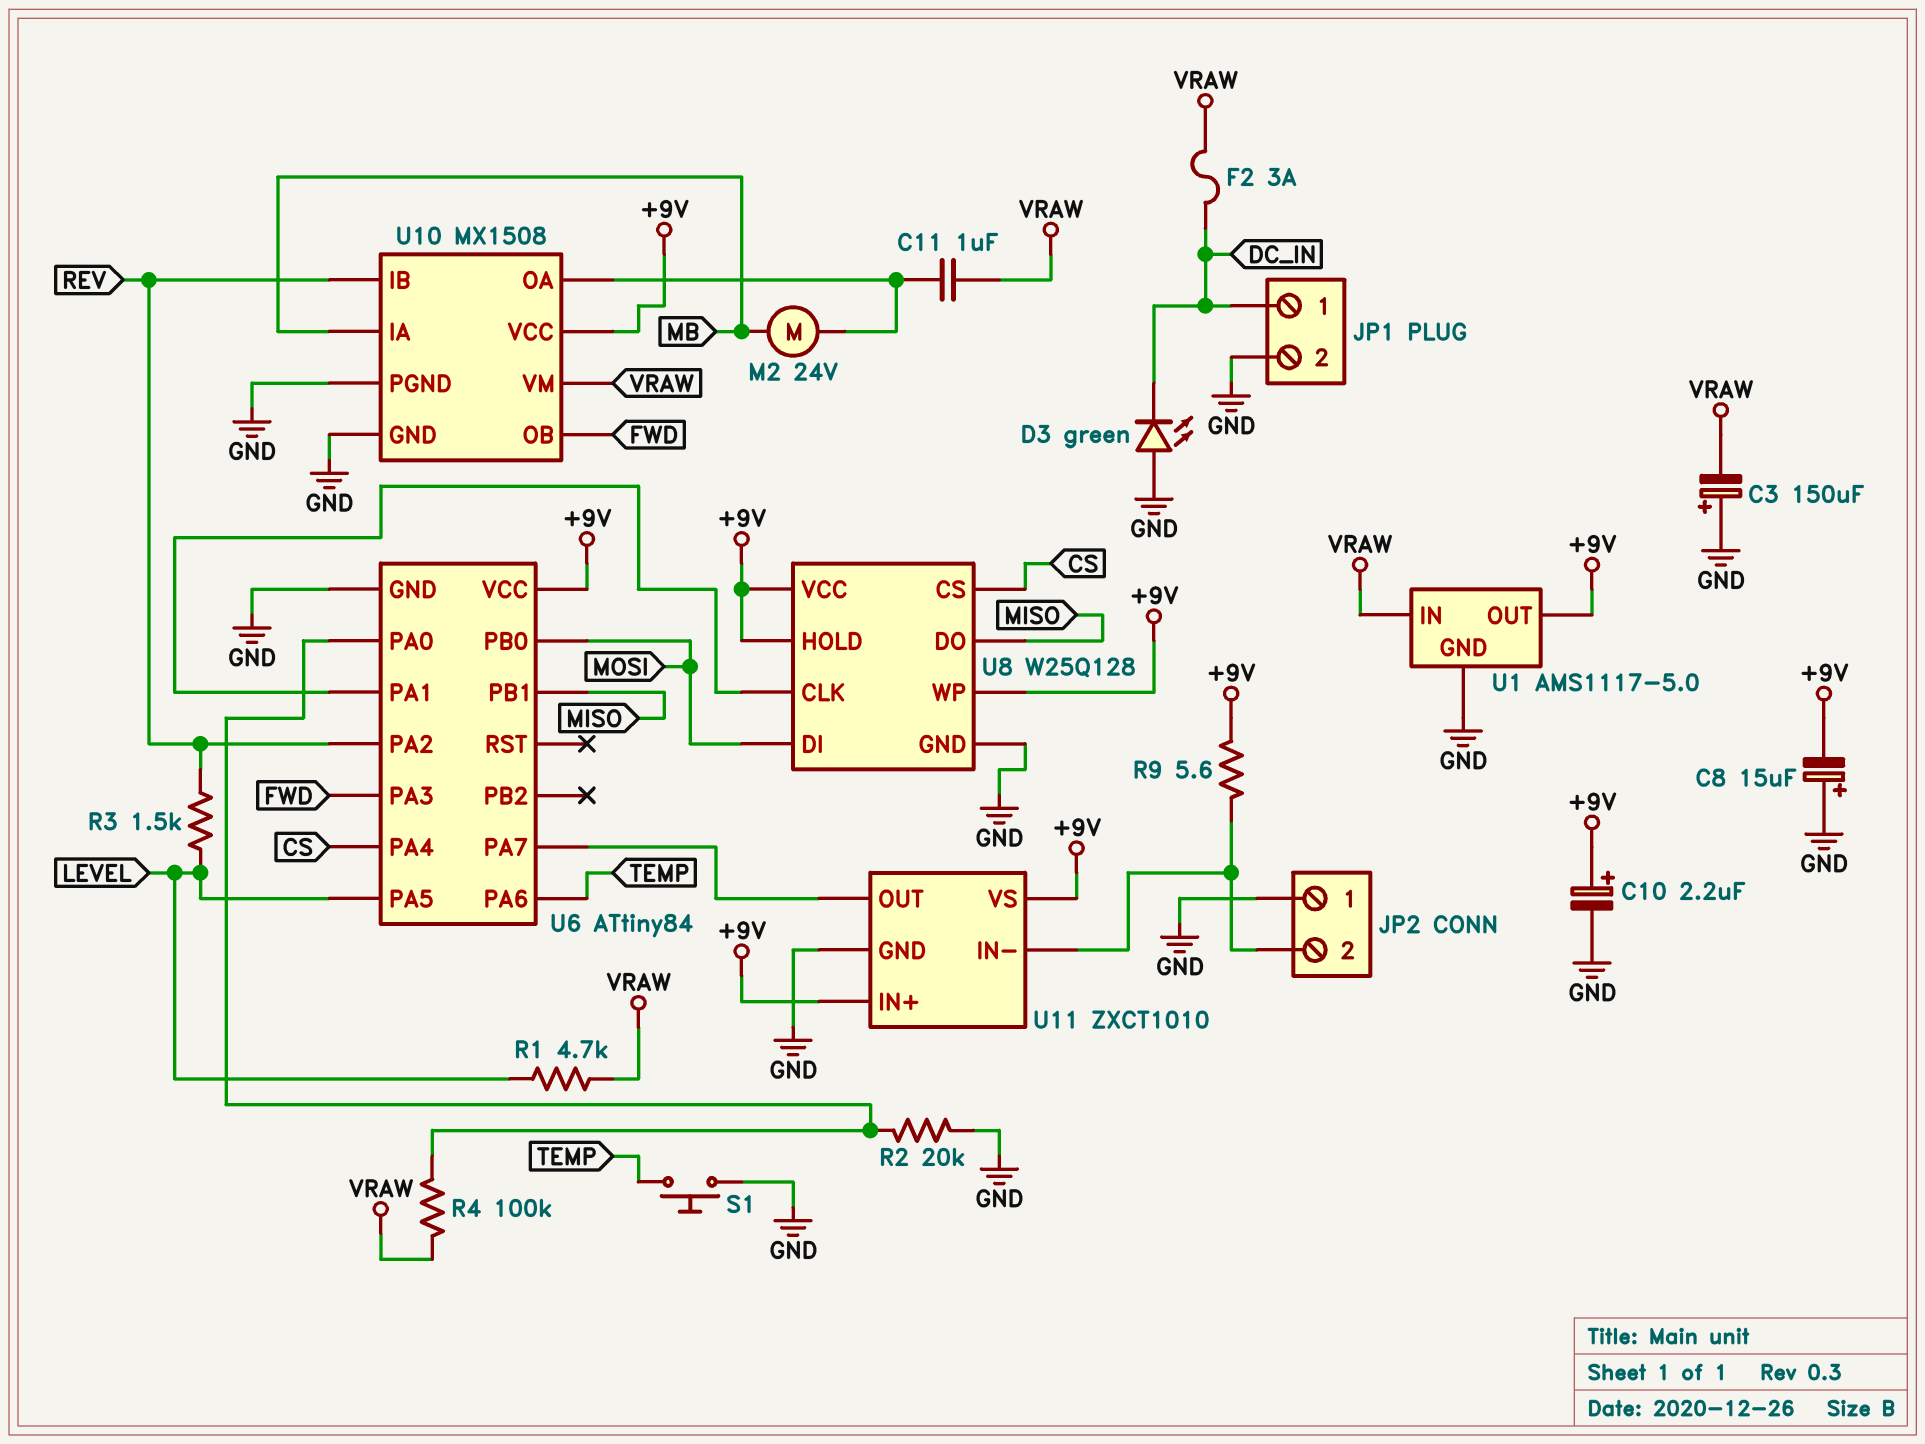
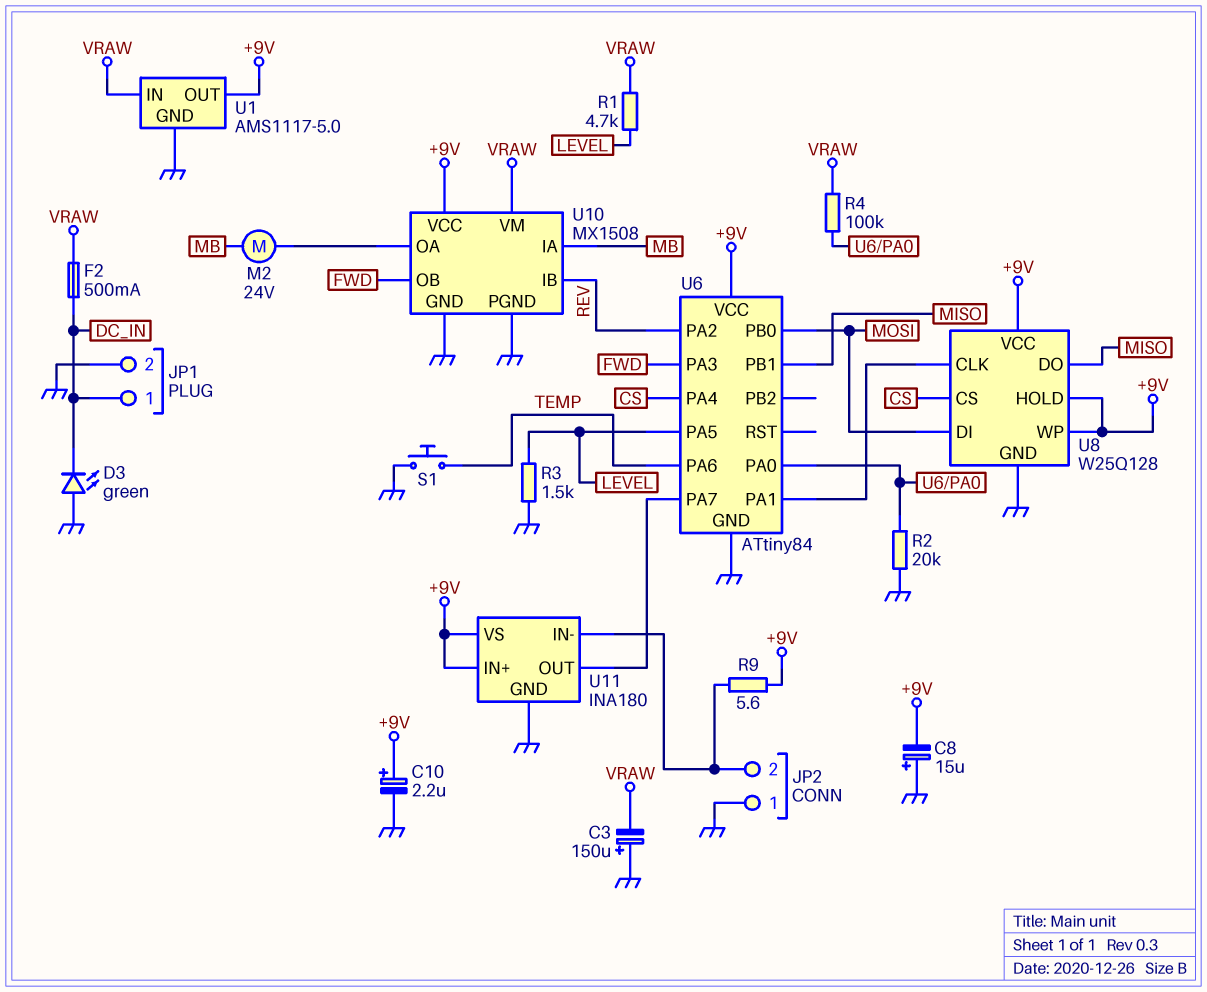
C11: 1uF (U10/OA, VRAW) -> none
F2: 3A (DC_IN, VRAW) -> 500mA (DC_IN, VRAW)
R3: 1.5k (LEVEL, REV) -> 1.5k (GND, LEVEL)
U11: ZXCT1010 -> INA180

